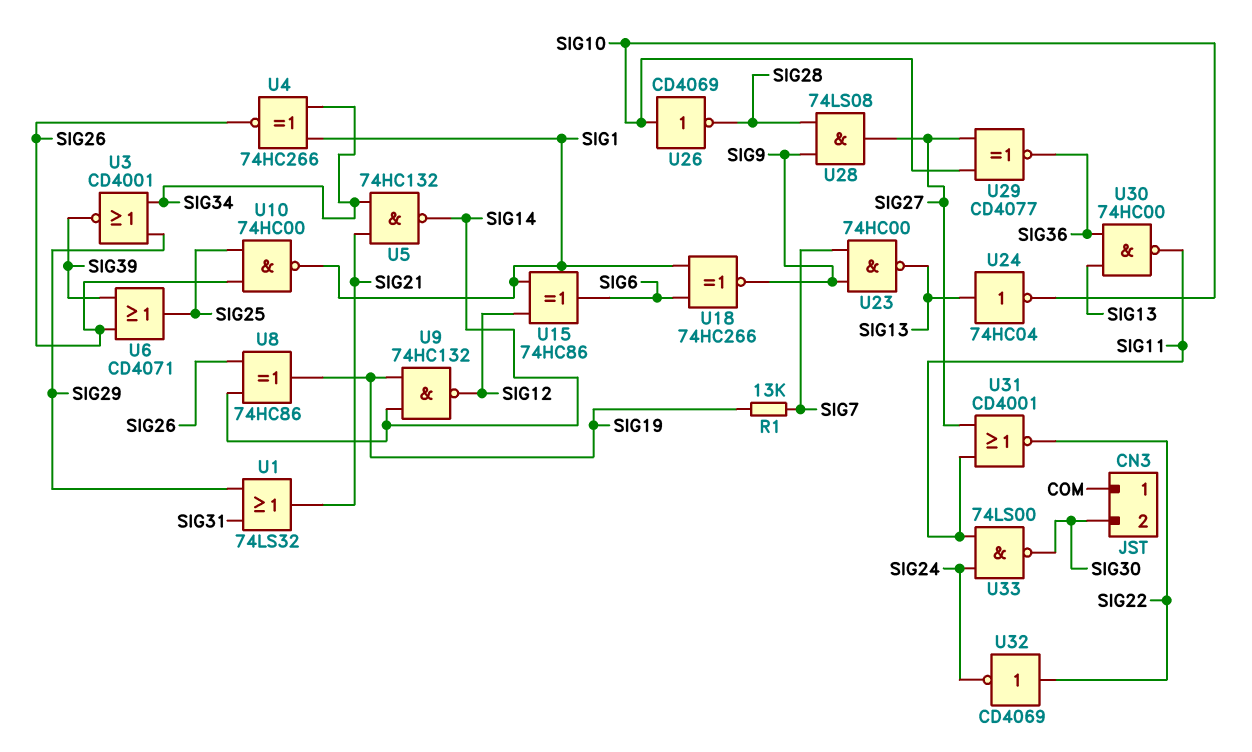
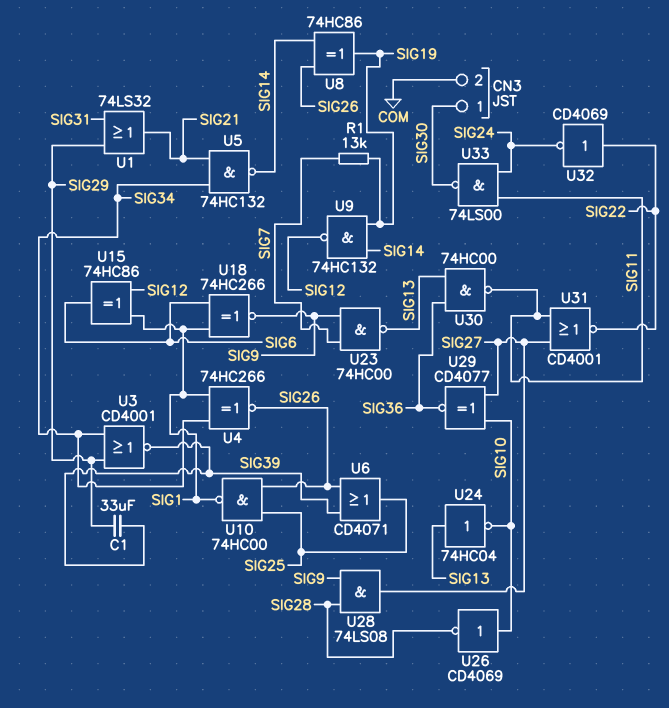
C1: none -> 33uF (SIG29, SIG39)
CN3 pin 1: COM -> SIG30
CN3 pin 2: SIG30 -> COM

